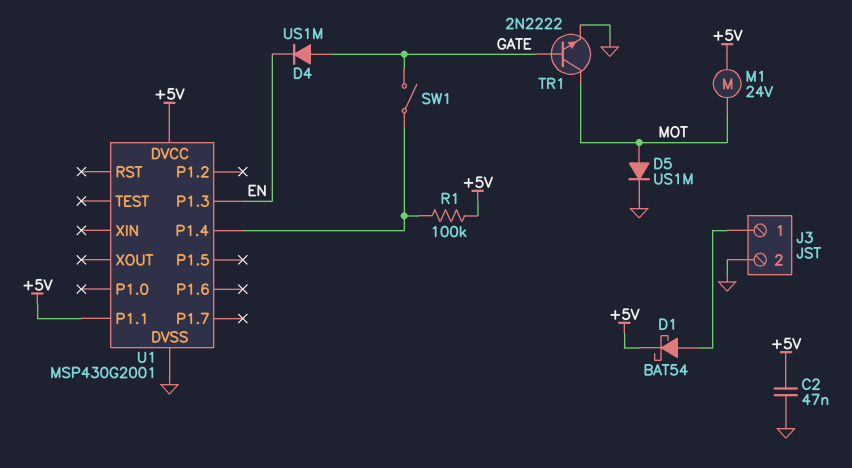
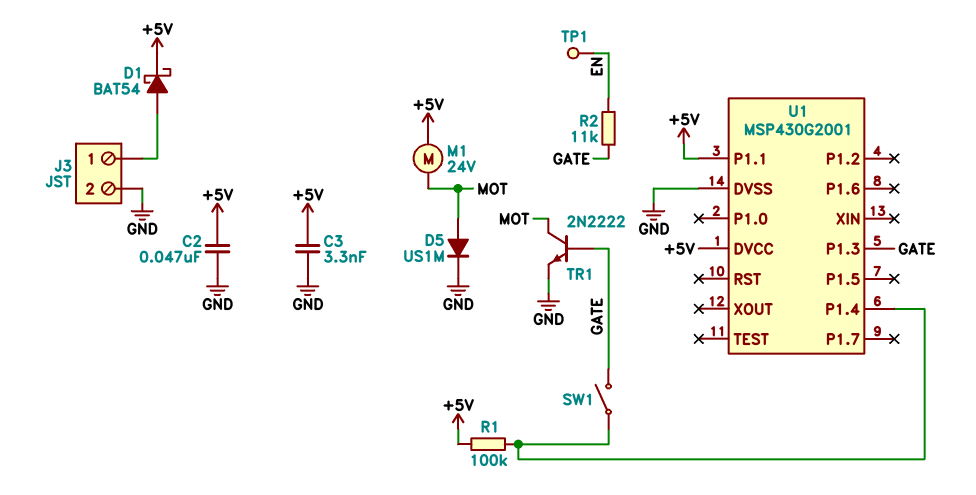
C3: none -> 3.3nF (+5V, GND)
D4: diode US1M (A GATE, K EN) -> none
R2: none -> 11k (EN, GATE)
TP1: none -> test point (EN)
U1 pin P1.3: EN -> GATE

